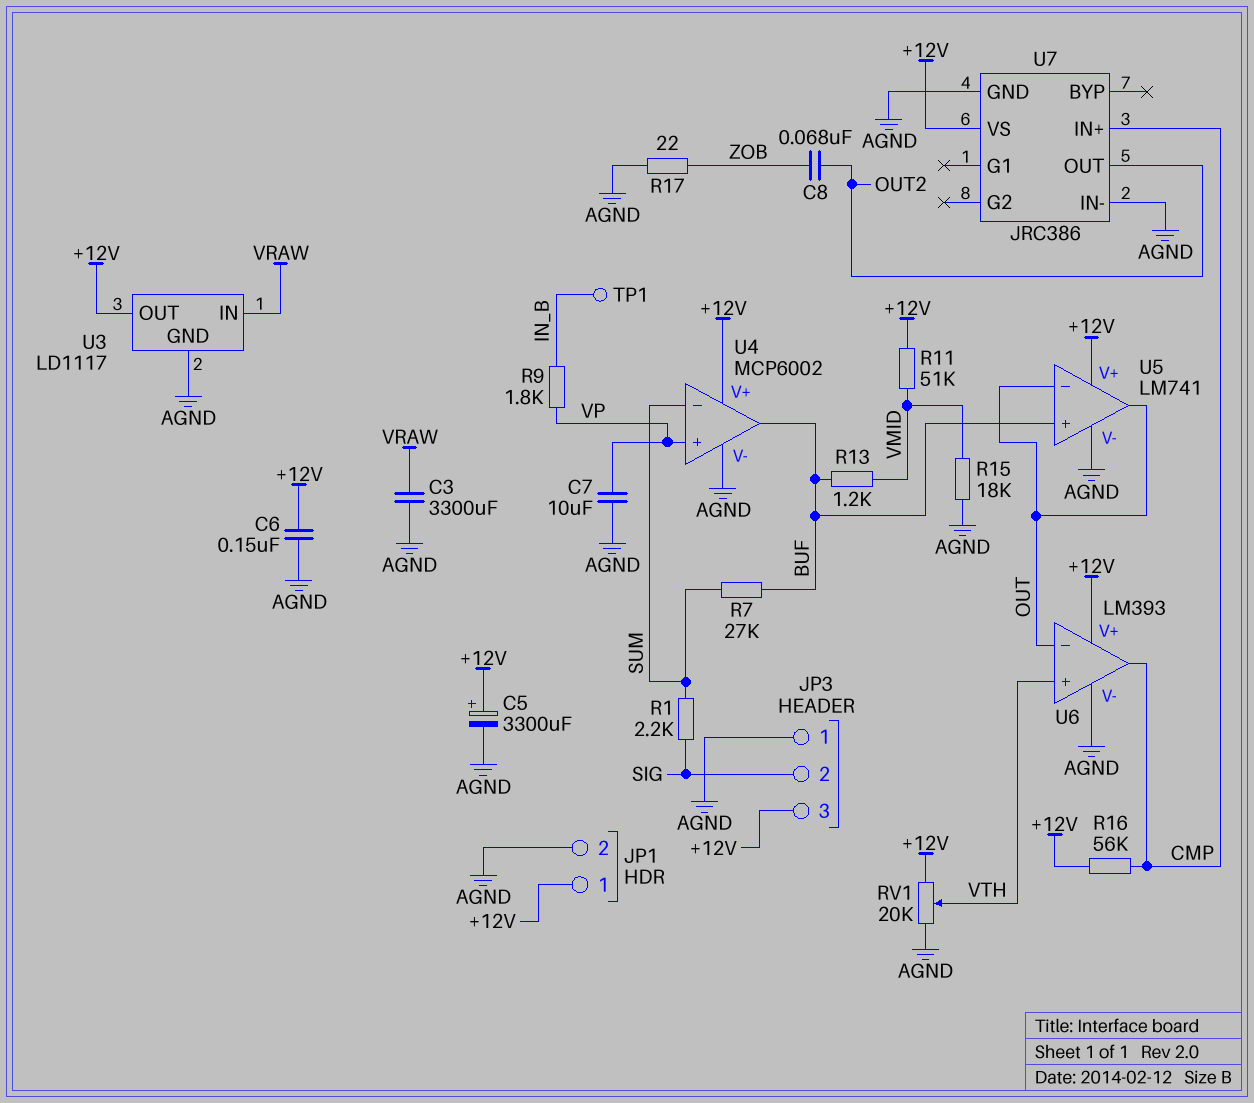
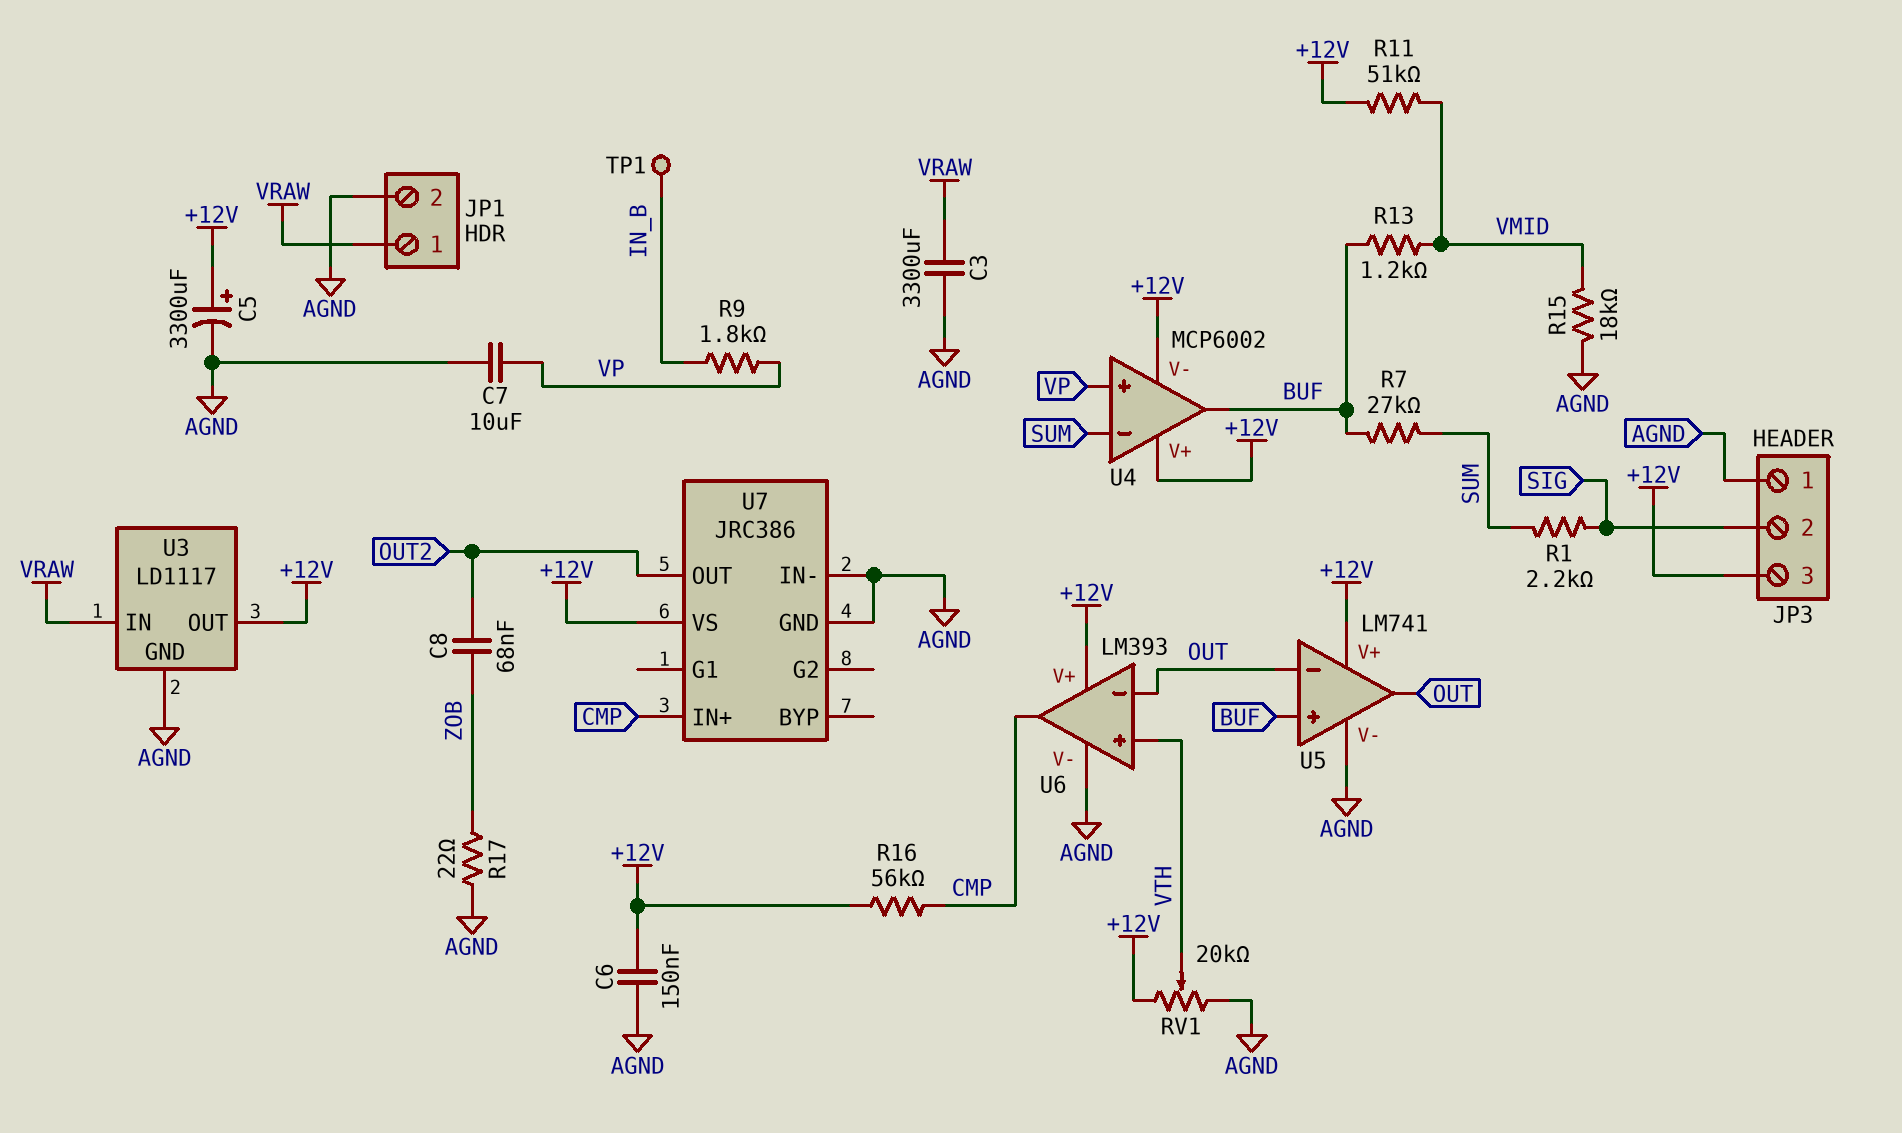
JP1 pin 1: +12V -> VRAW
U4 pin V-: AGND -> +12V

